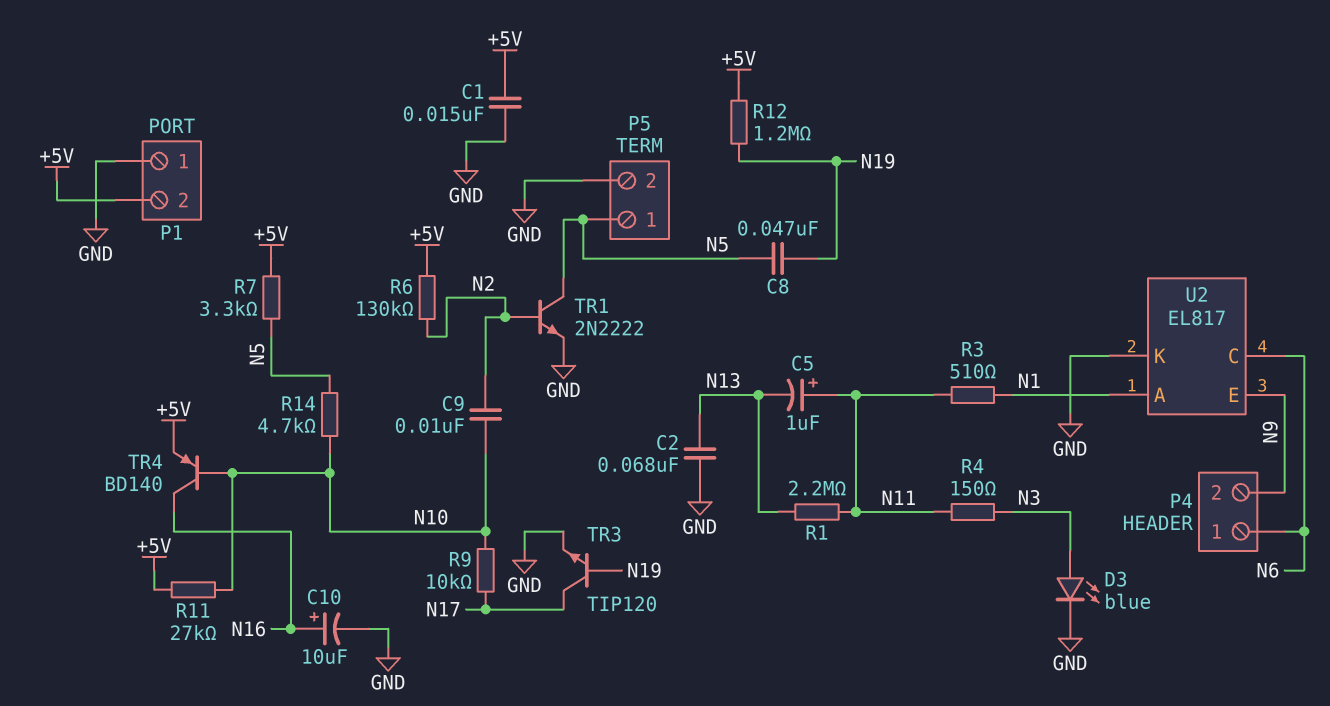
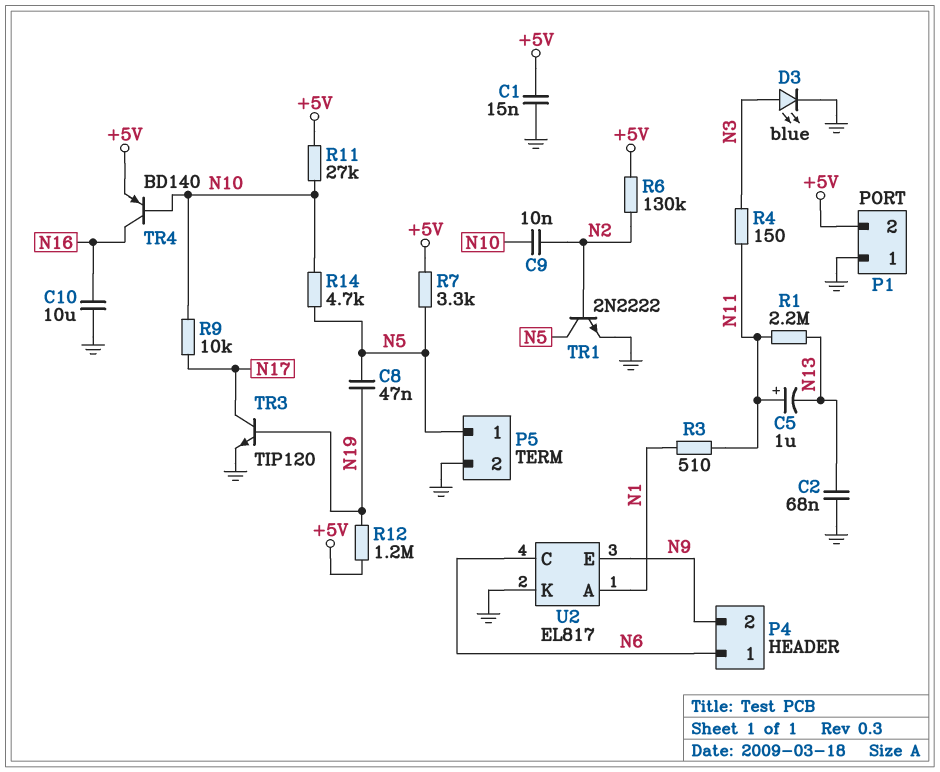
C10: 10uF (plus N16, minus GND) -> 10uF (GND, N16)

